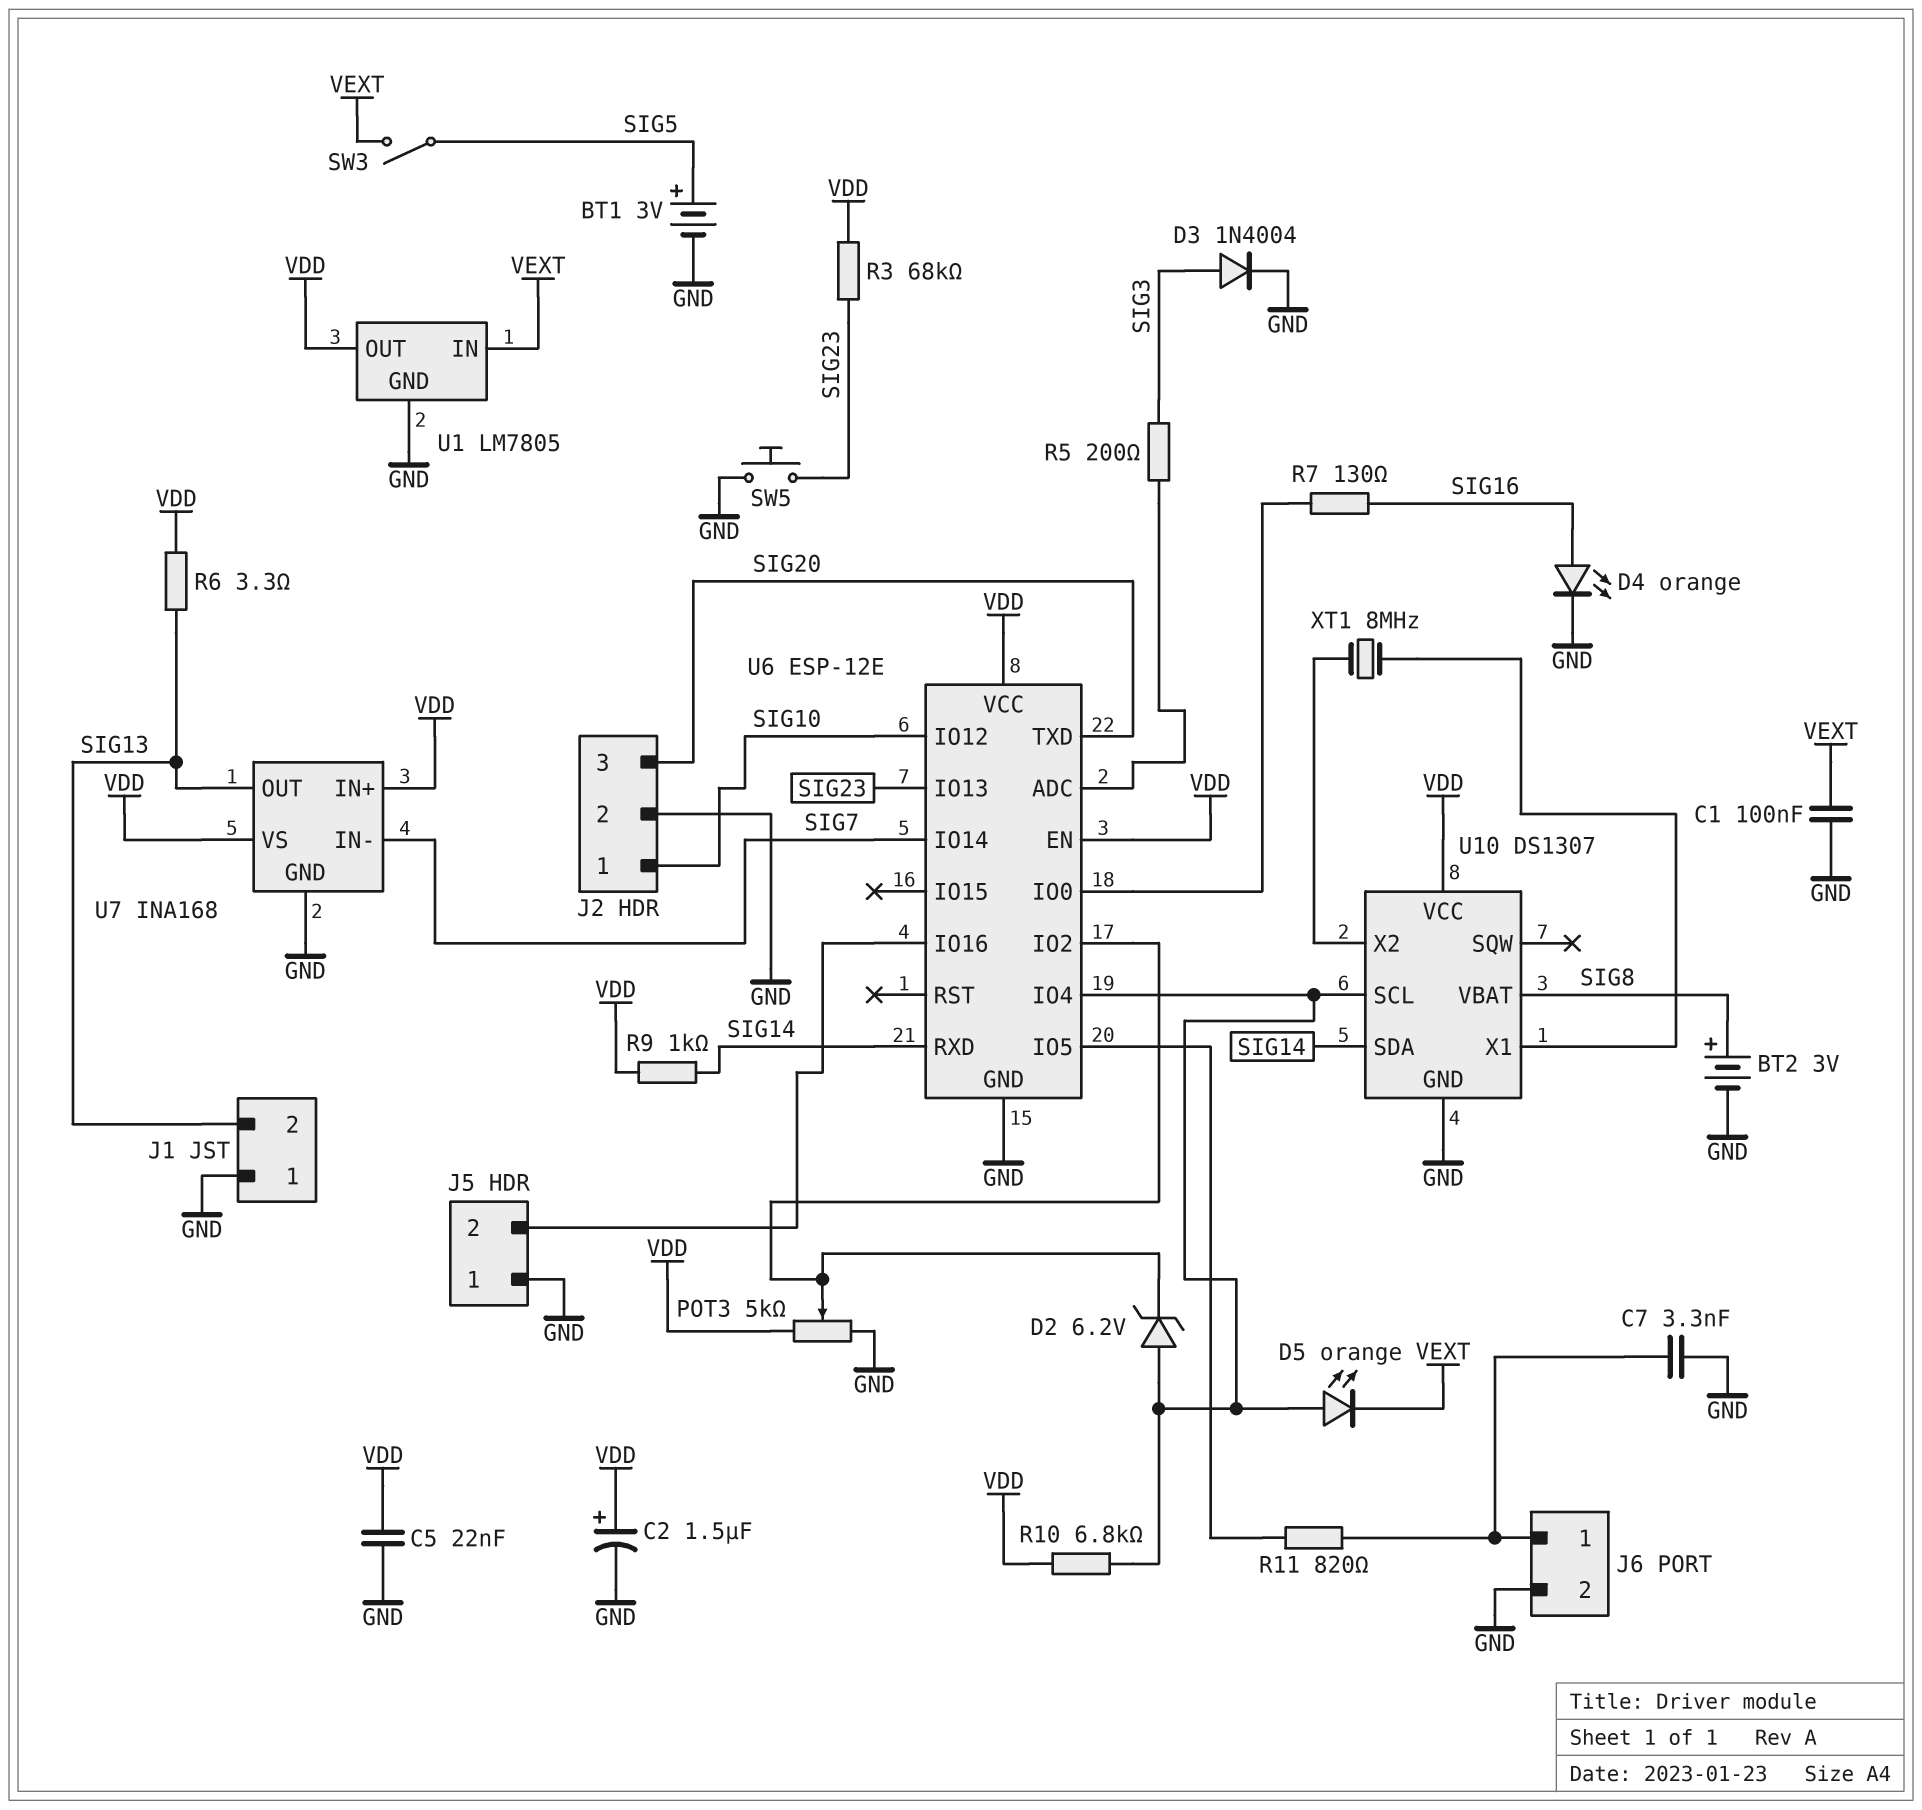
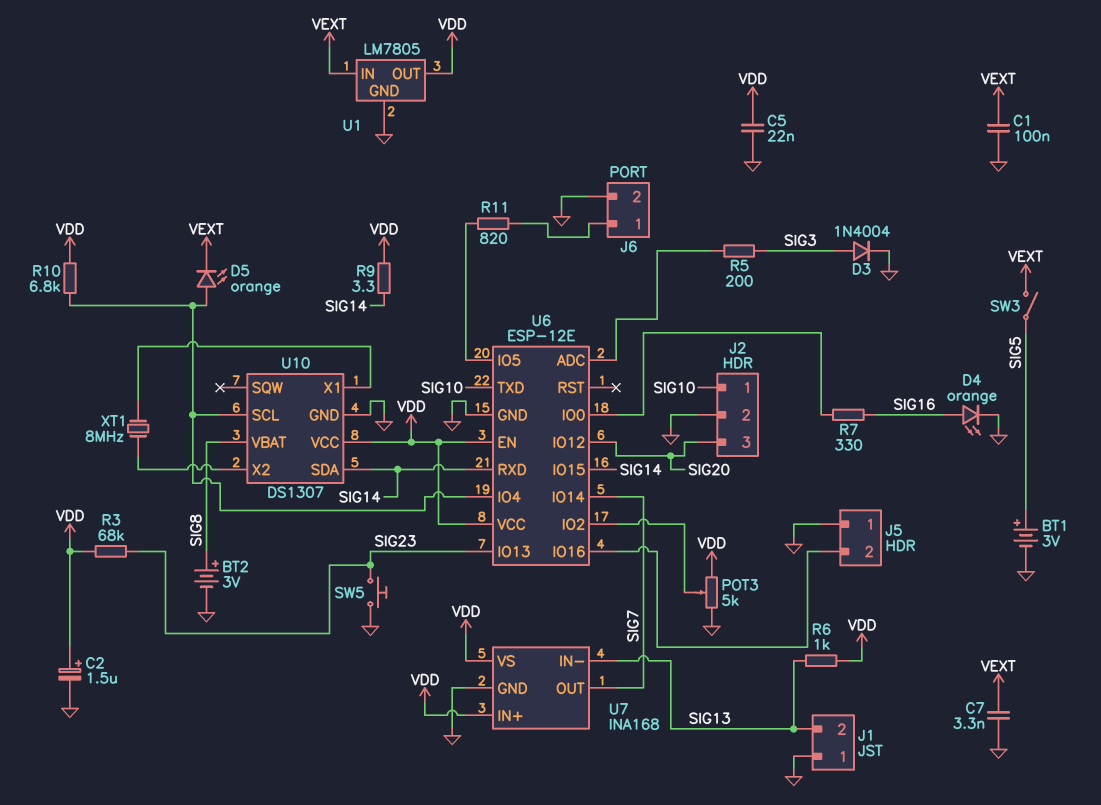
C7: 3.3nF (GND, J6/1) -> 3.3nF (GND, VEXT)
D2: zener 6.2V (A U6/IO4, K U6/IO2) -> none
R6: 3.3 (SIG13, VDD) -> 1k (SIG13, VDD)
R7: 130 (SIG16, U6/IO0) -> 330 (SIG16, U6/IO0)
R9: 1k (SIG14, VDD) -> 3.3 (SIG14, VDD)
U6 pin IO12: SIG10 -> SIG20
U6 pin IO15: none -> SIG14
U6 pin TXD: SIG20 -> SIG10
U7 pin IN-: SIG7 -> SIG13
U7 pin OUT: SIG13 -> SIG7

